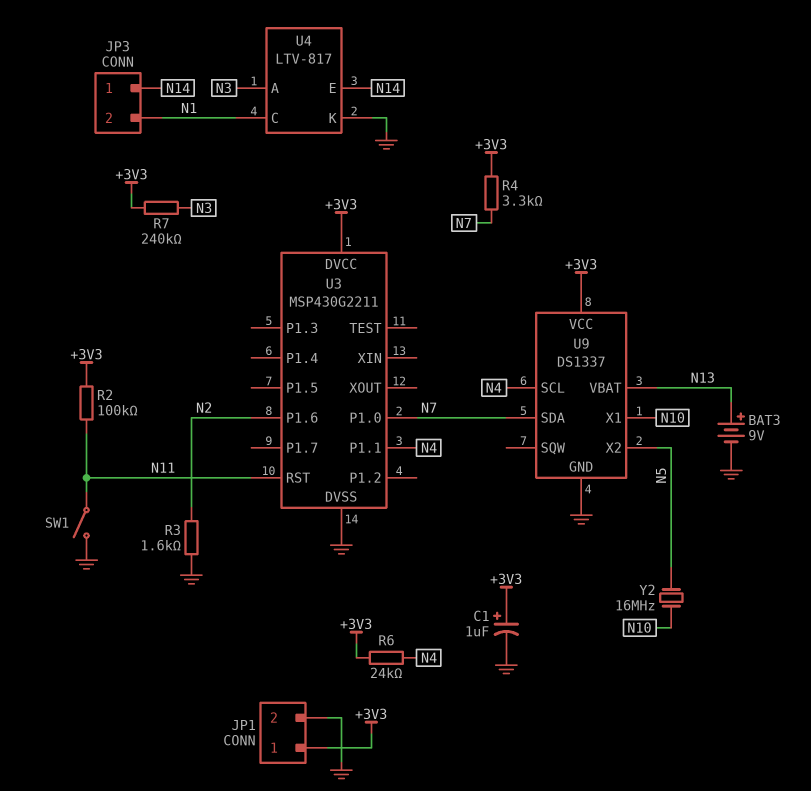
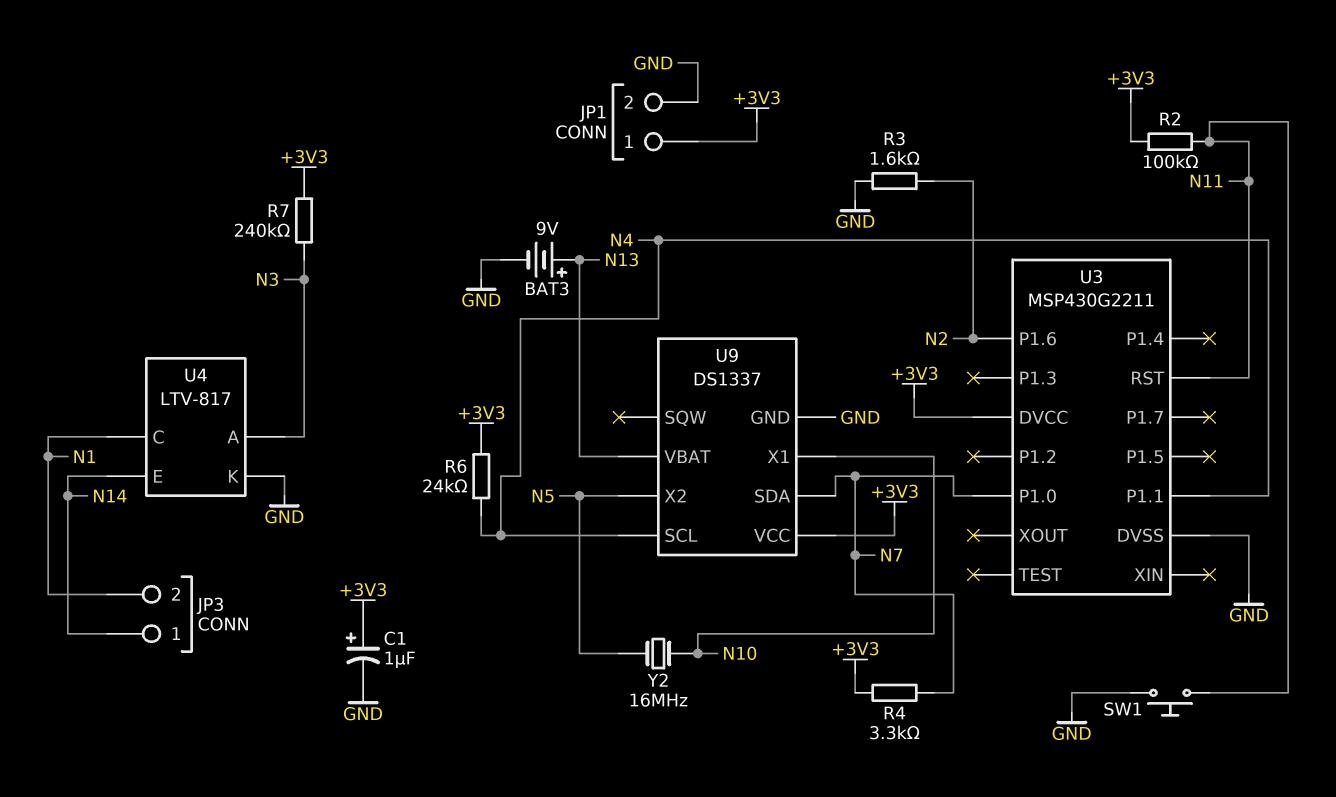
SW1: switch (GND, N11) -> button (GND, N11)

